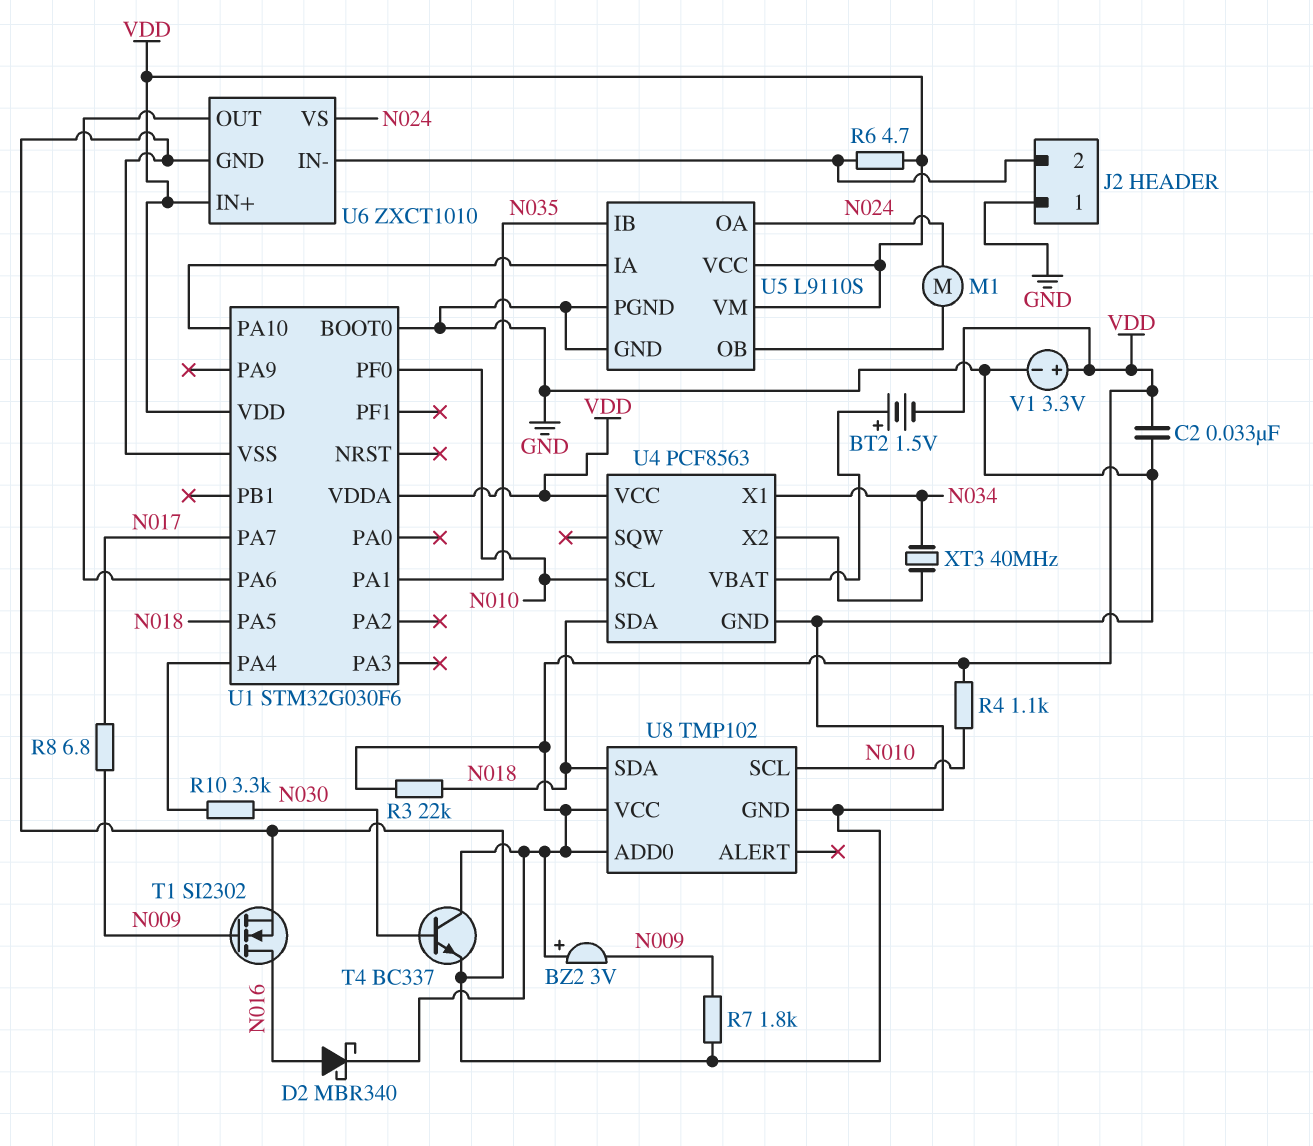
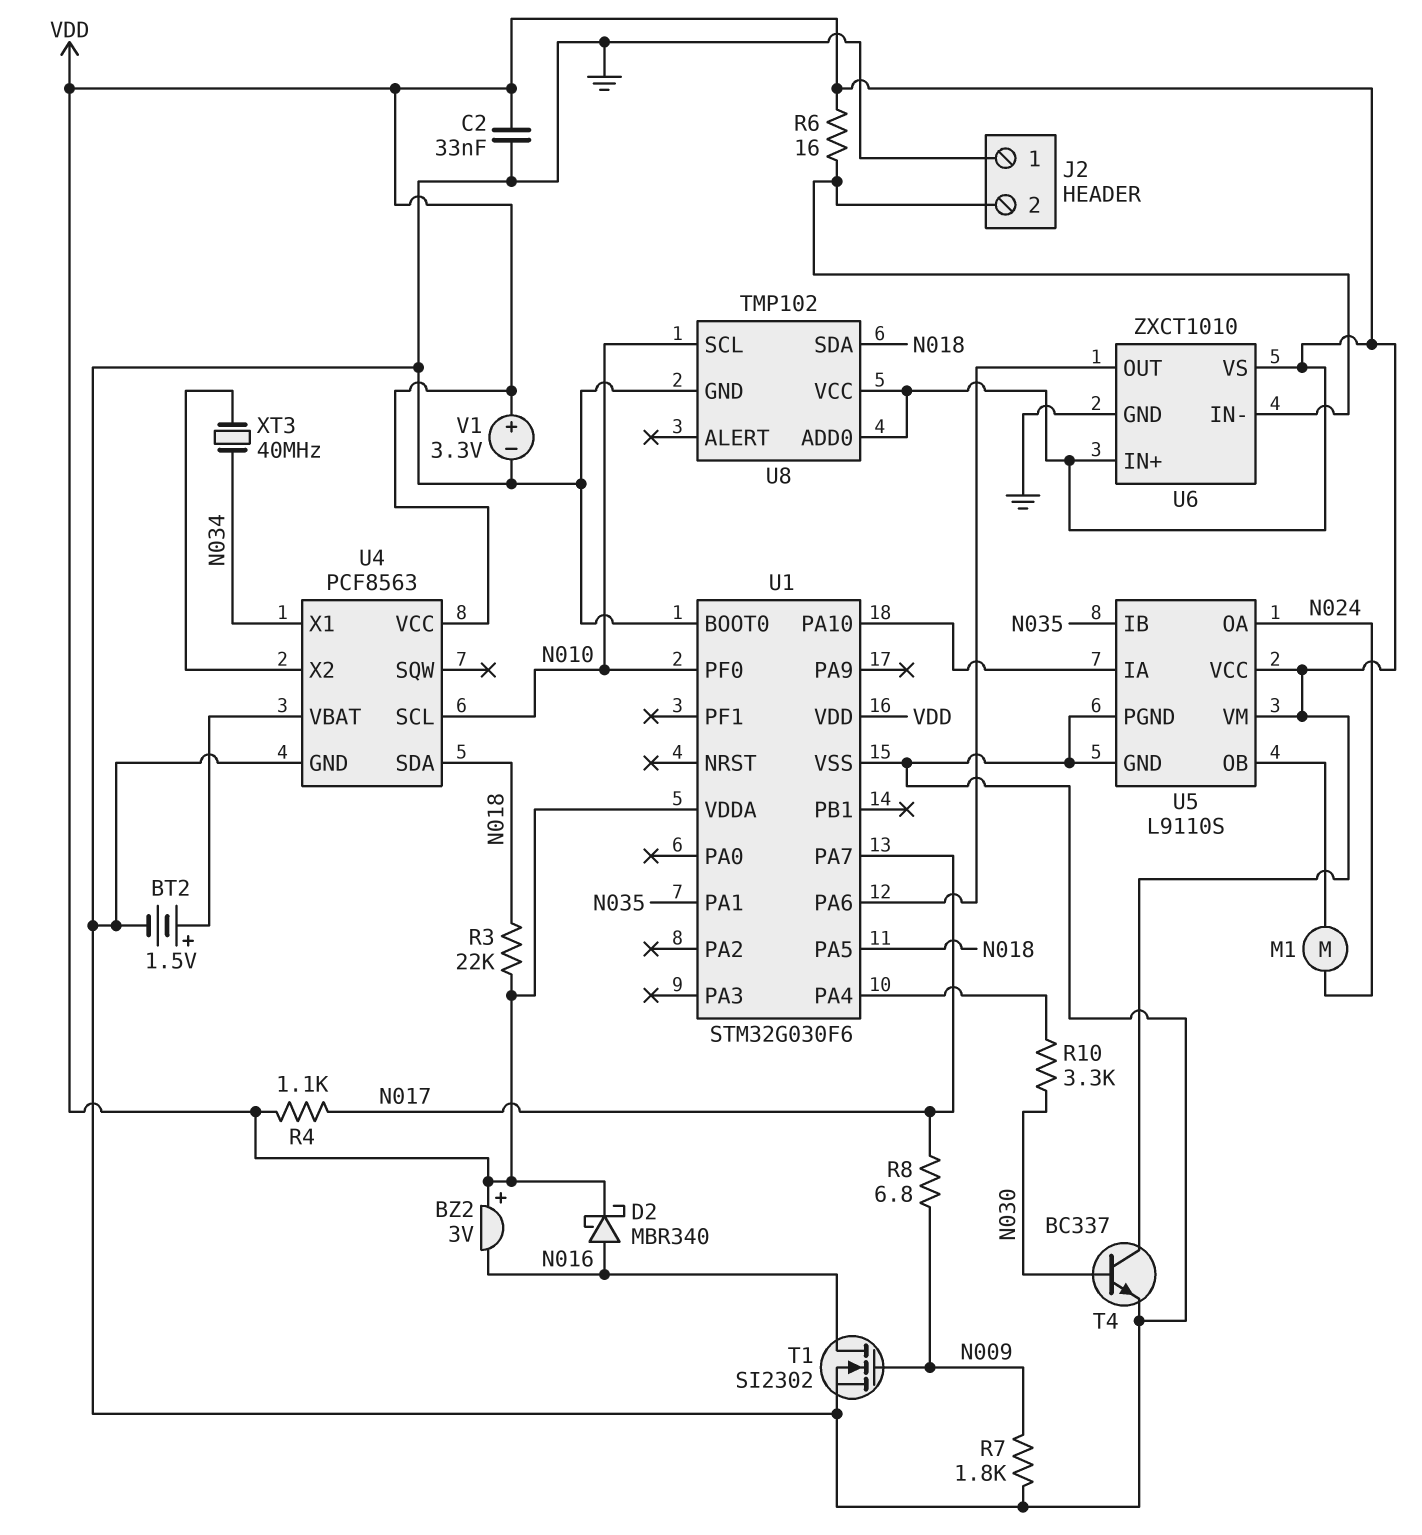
BT2: 1.5V (plus U4/VBAT, minus VDD) -> 1.5V (plus U4/VBAT, minus GND)
BZ2: buzzer 3V (plus VDD, minus N009) -> buzzer 3V (plus VDD, minus N016)
R4: 1.1k (N010, VDD) -> 1.1k (N017, VDD)
R6: 4.7 (J2/2, VDD) -> 16 (J2/2, VDD)
U6 pin VS: N024 -> VDD

